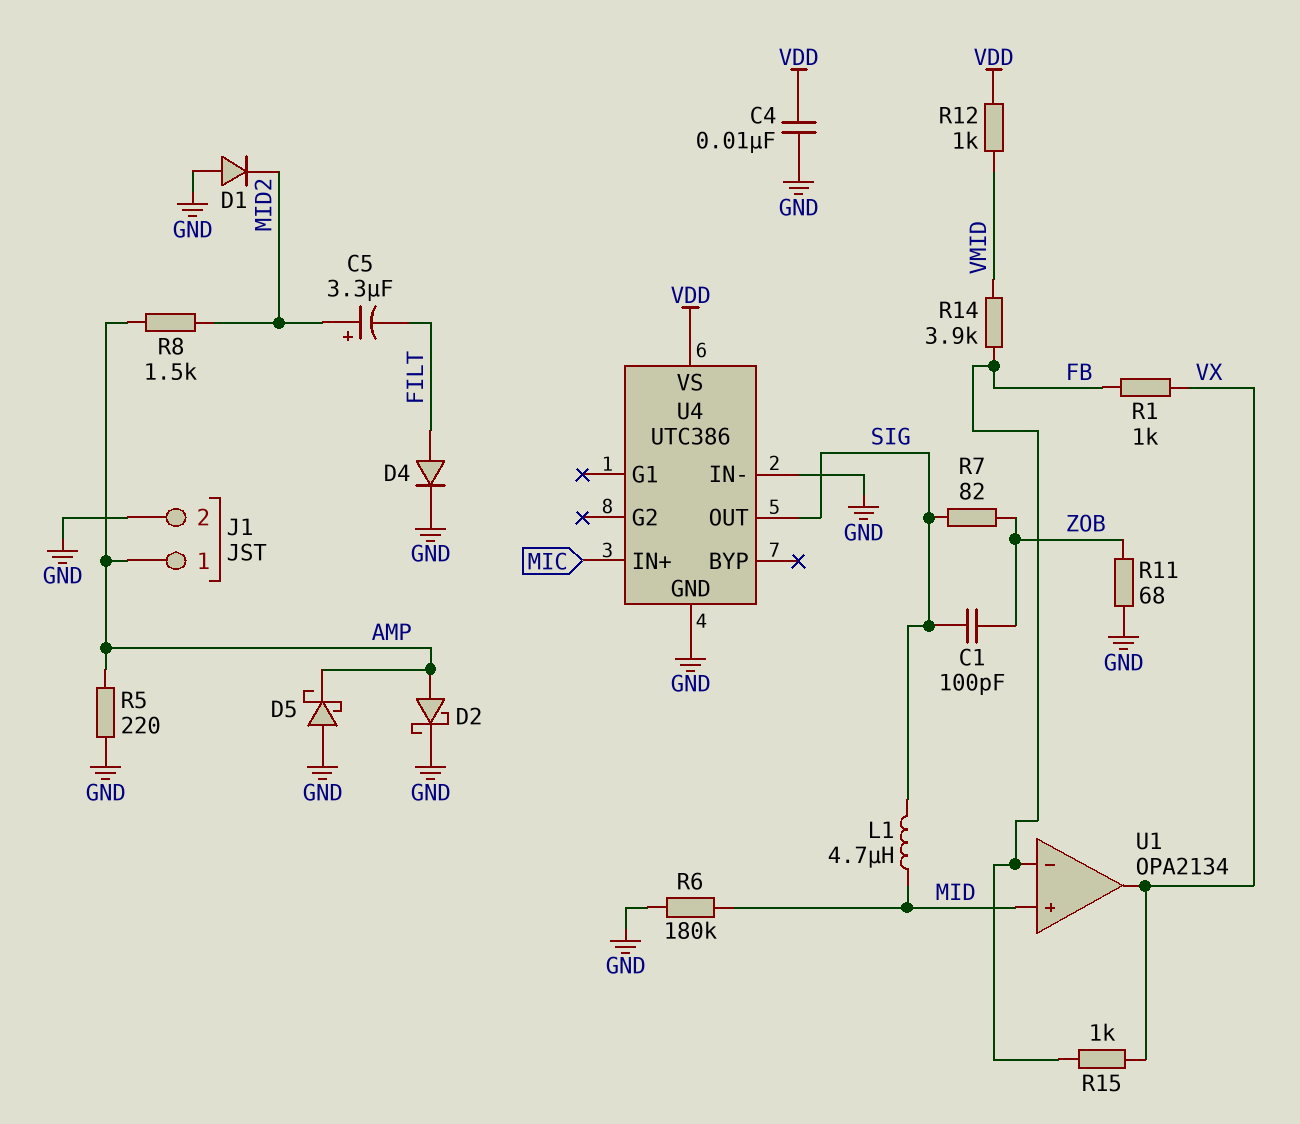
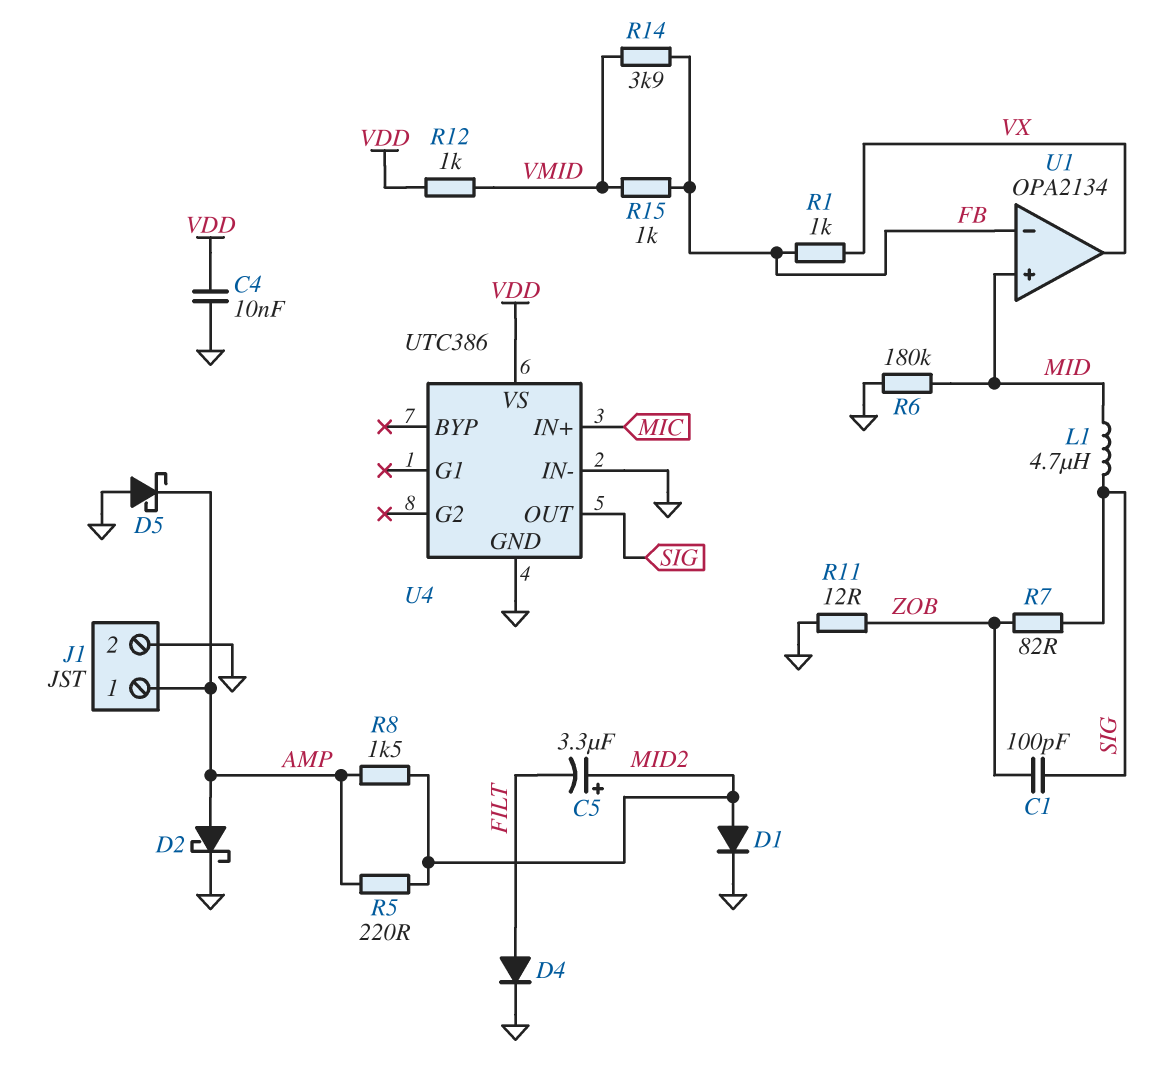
D1: diode (A GND, K MID2) -> diode (A MID2, K GND)
R5: 220 (AMP, GND) -> 220 (AMP, MID2)
R11: 68 (GND, ZOB) -> 12 (GND, ZOB)
R15: 1k (FB, VX) -> 1k (FB, VMID)

